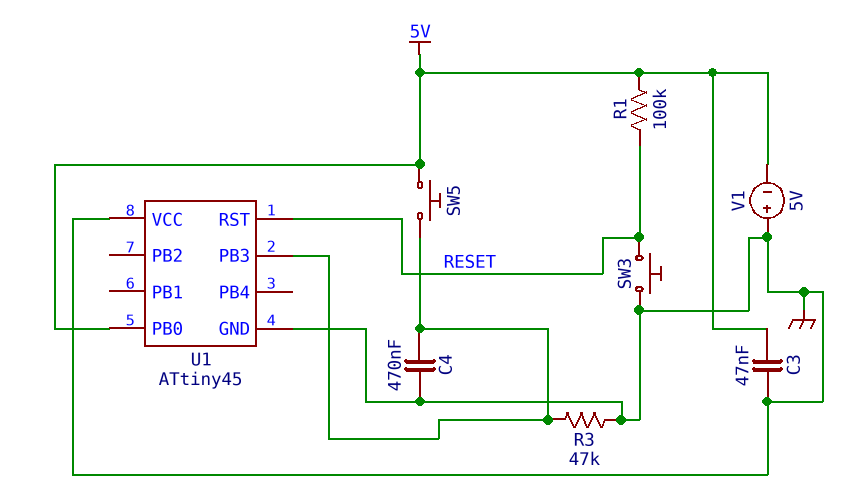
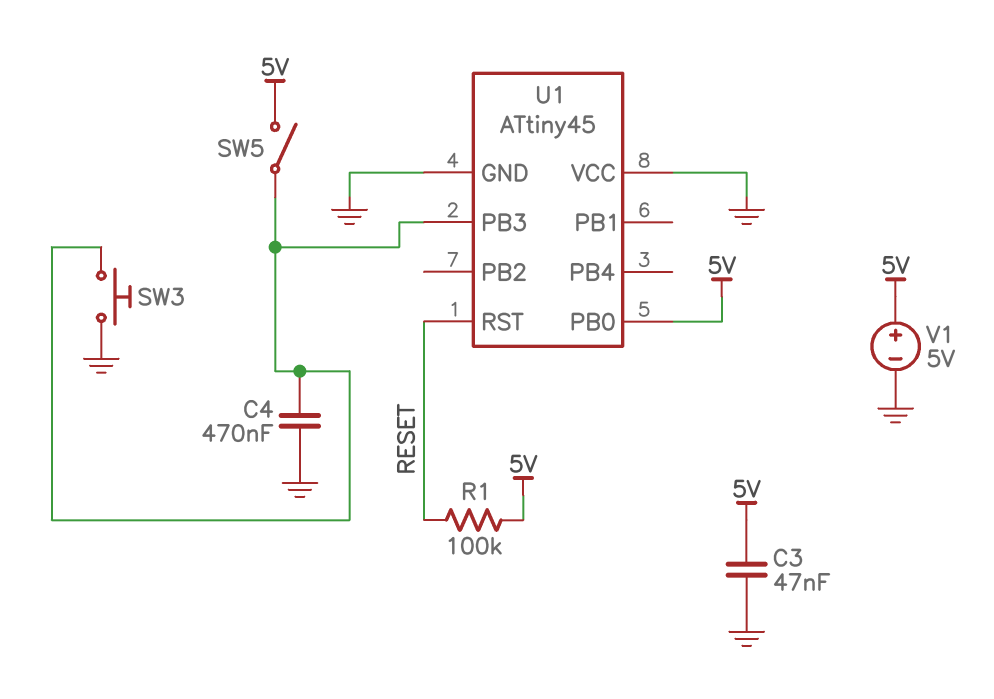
R3: 47k (GND, U1/PB3) -> none
SW3: button (GND, RESET) -> button (GND, U1/PB3)
SW5: button (5V, U1/PB3) -> switch (5V, U1/PB3)
V1: 5V (plus GND, minus 5V) -> 5V (plus 5V, minus GND)

